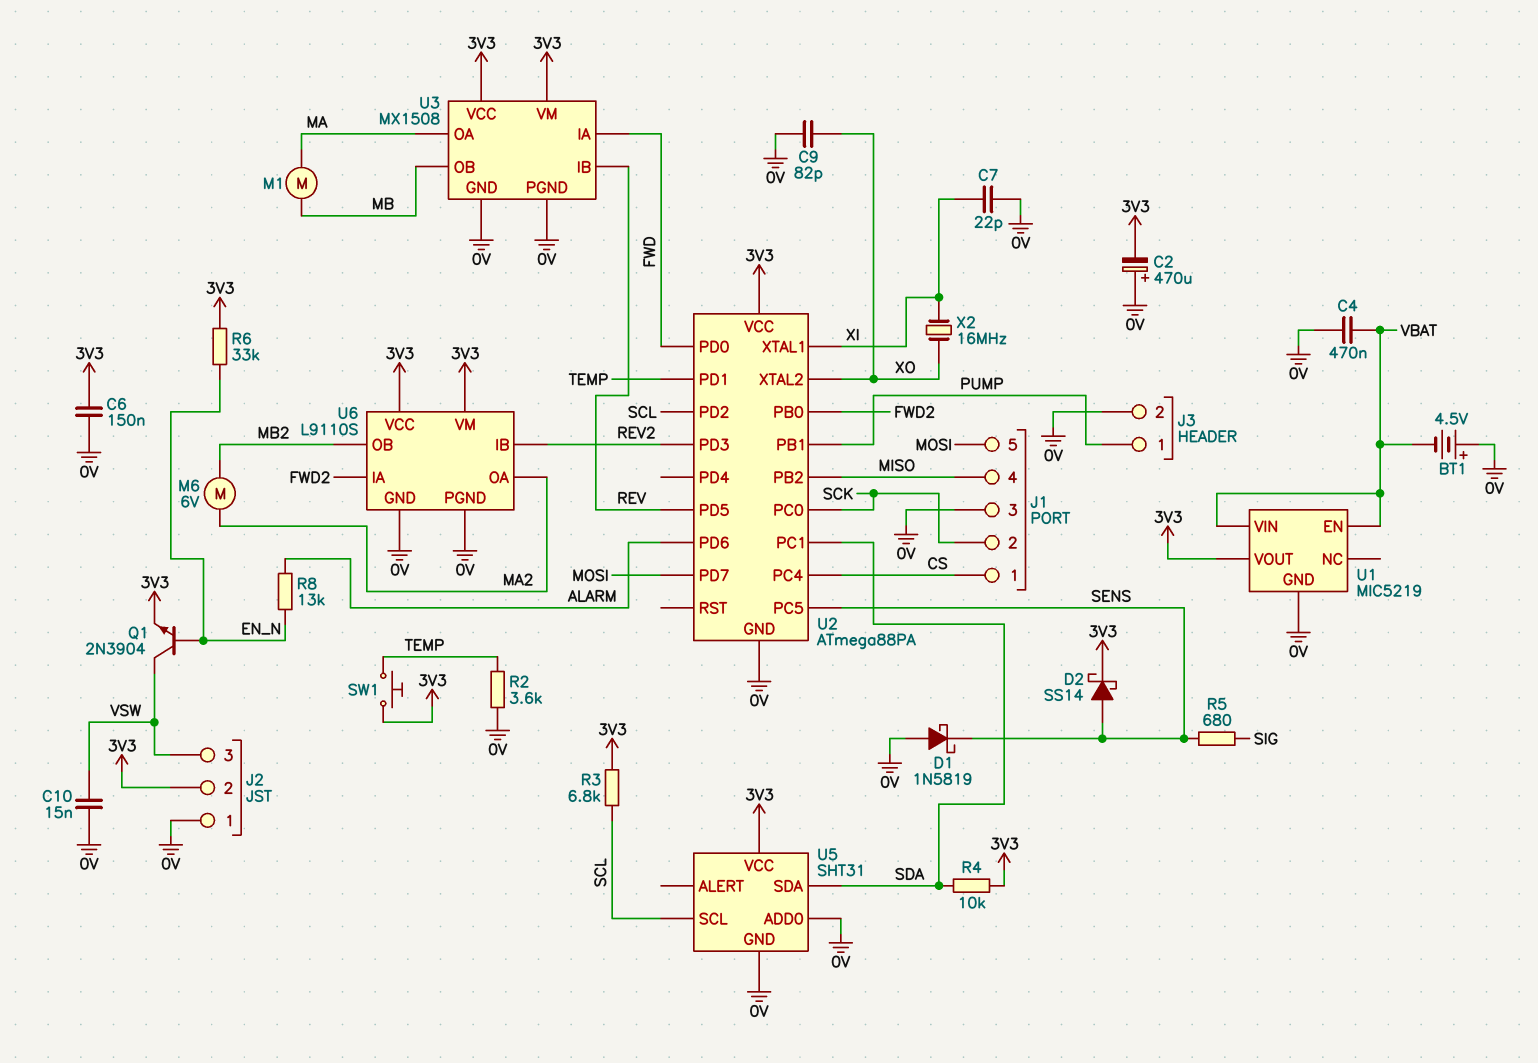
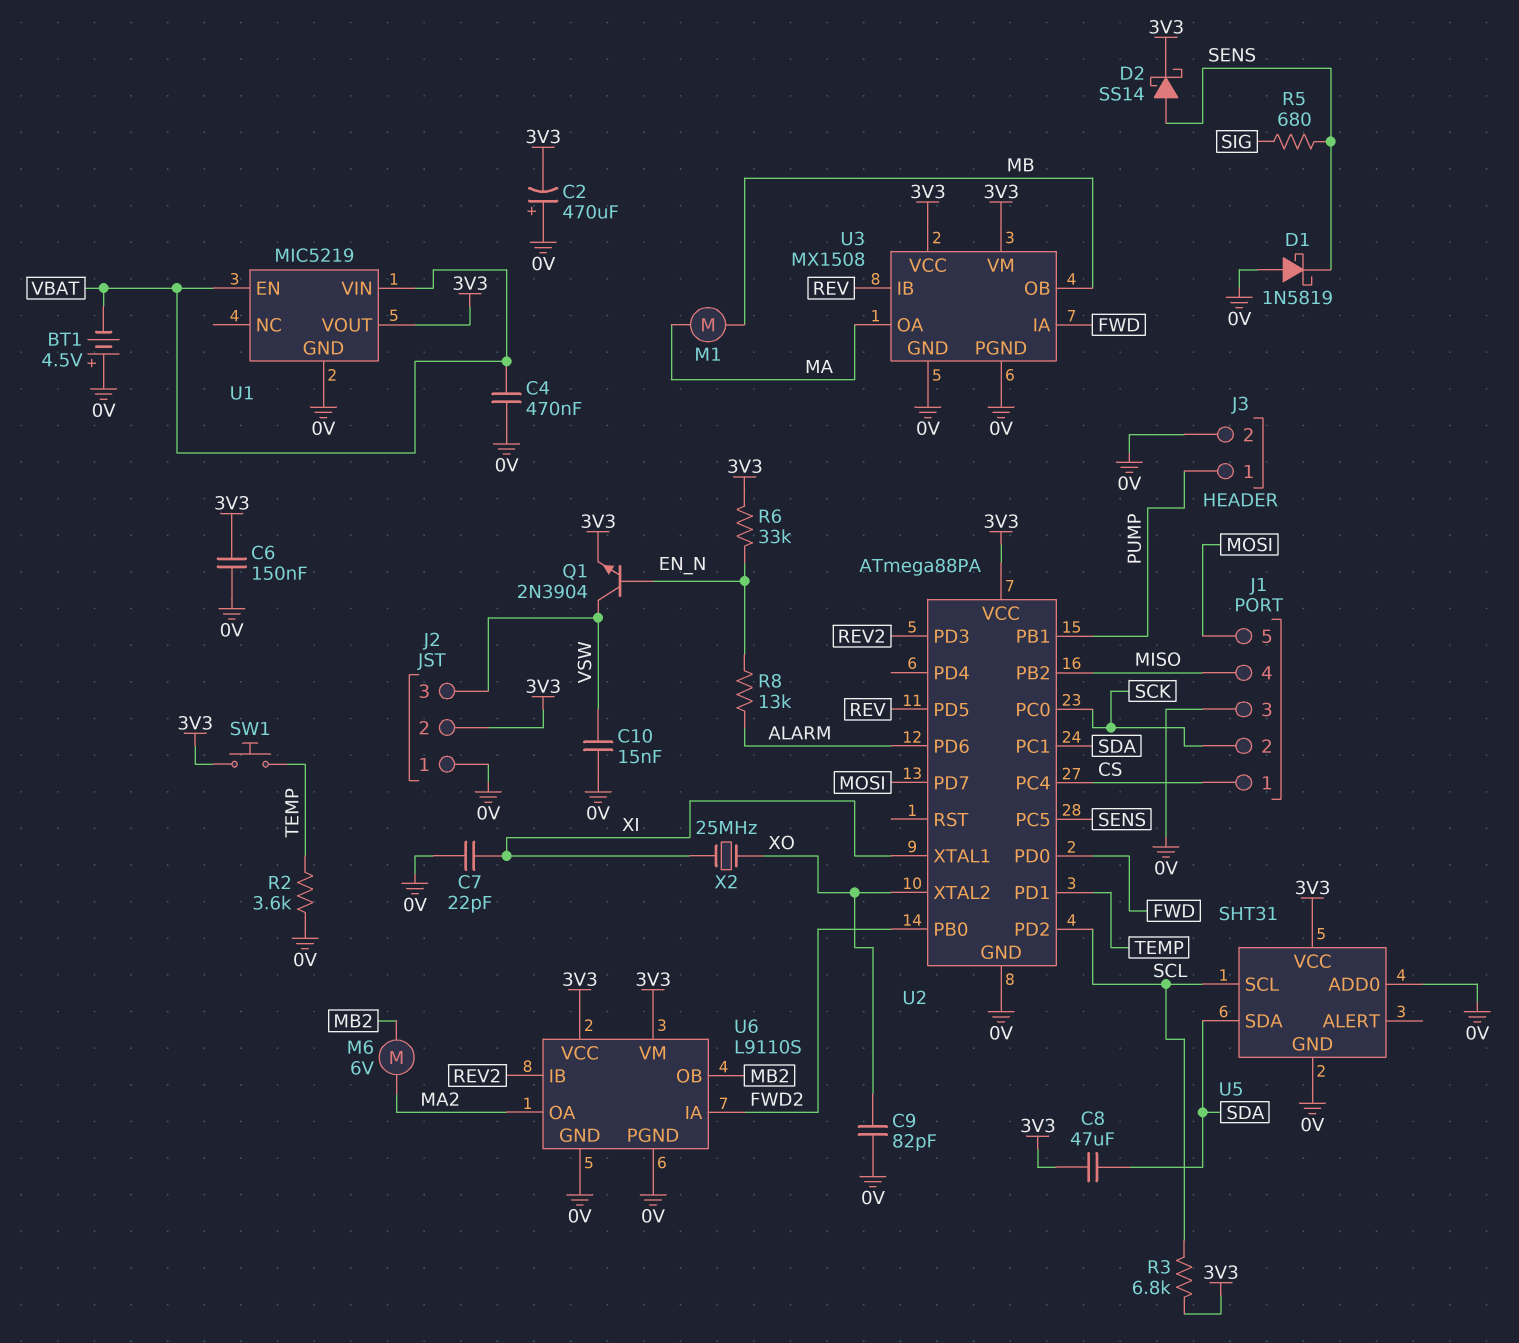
C8: none -> 47uF (3V3, SDA)
R4: 10k (3V3, SDA) -> none
X2: 16MHz (XI, XO) -> 25MHz (XI, XO)

